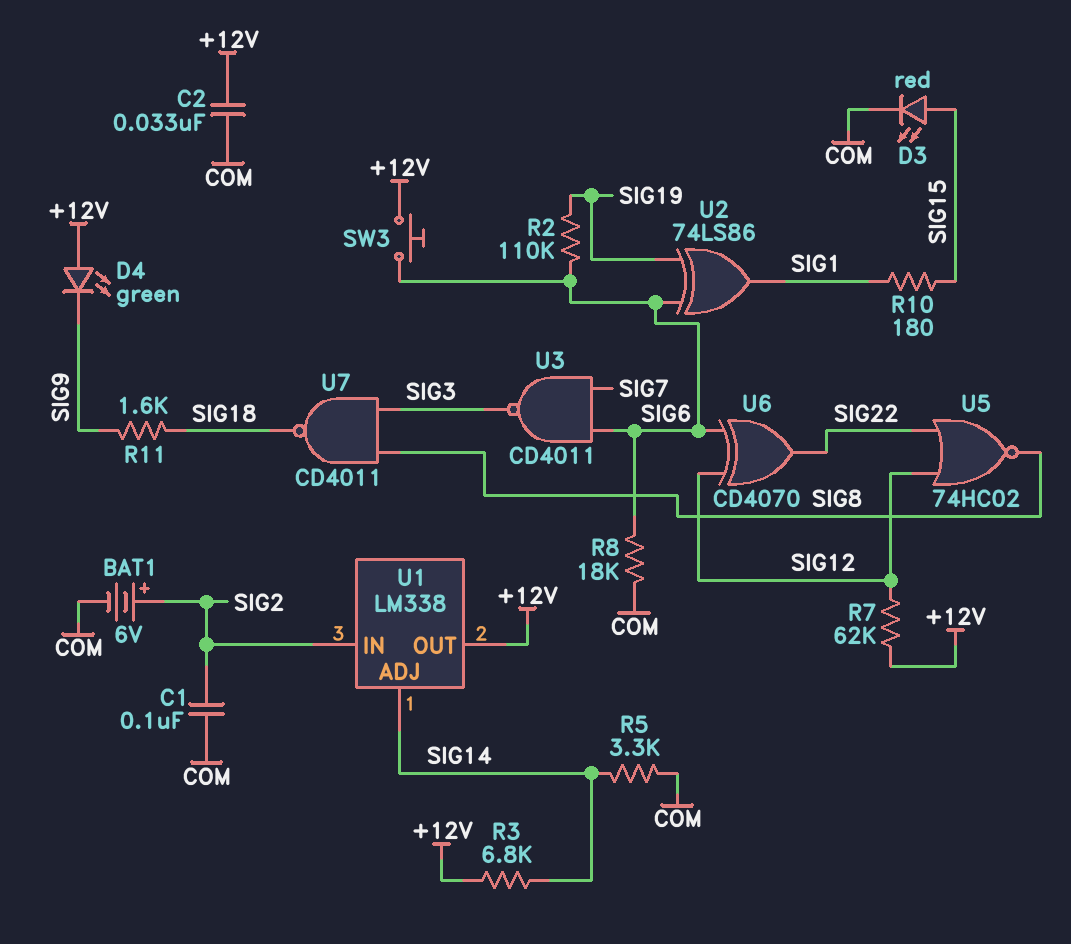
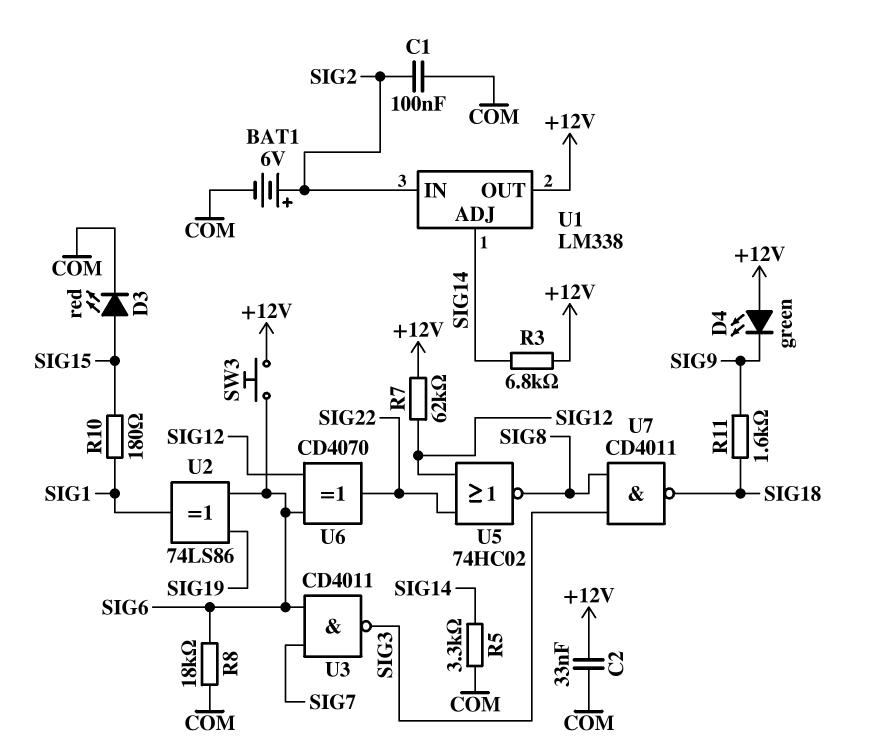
R2: 110k (SIG6, SIG19) -> none

